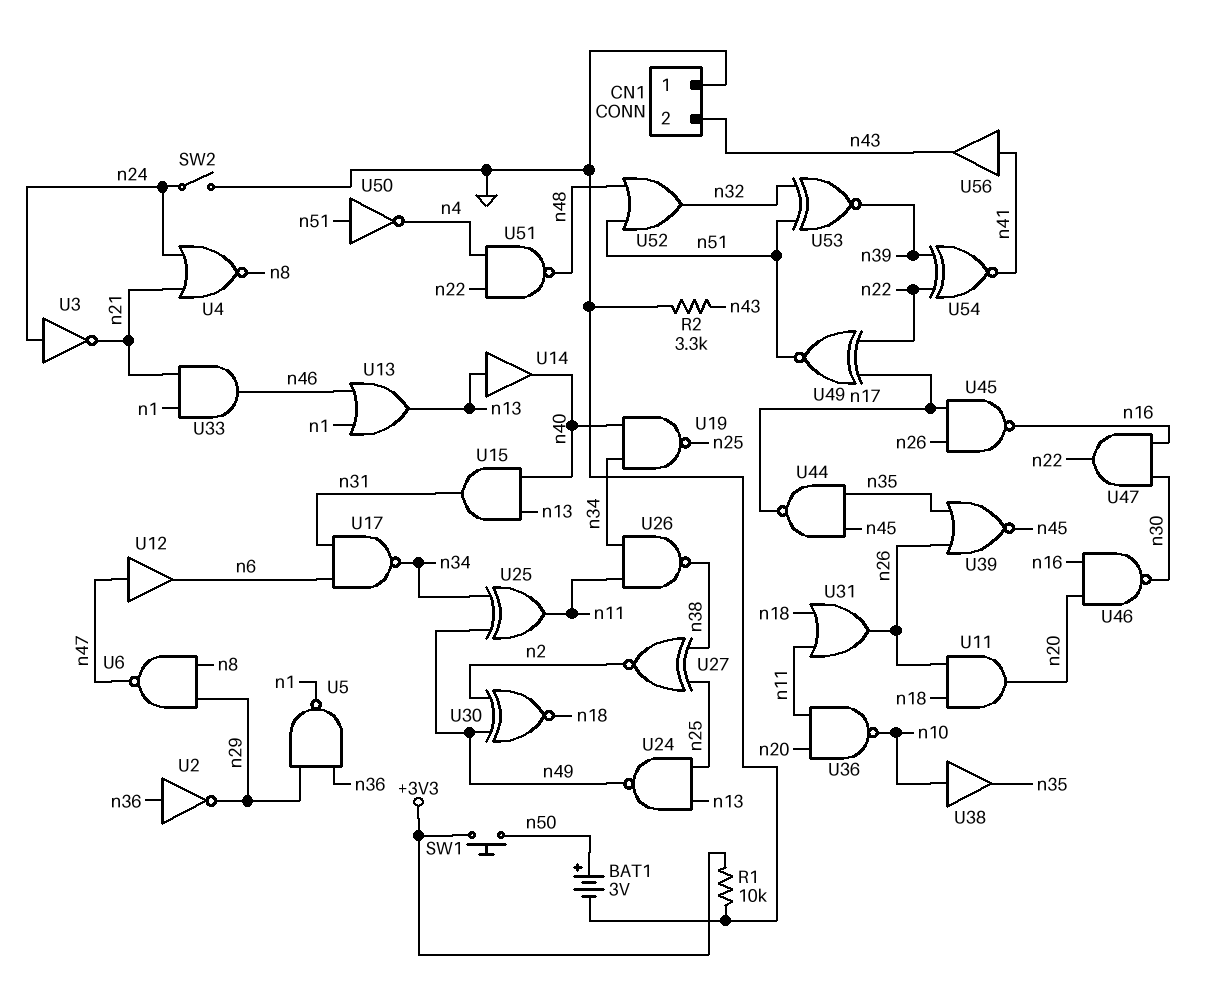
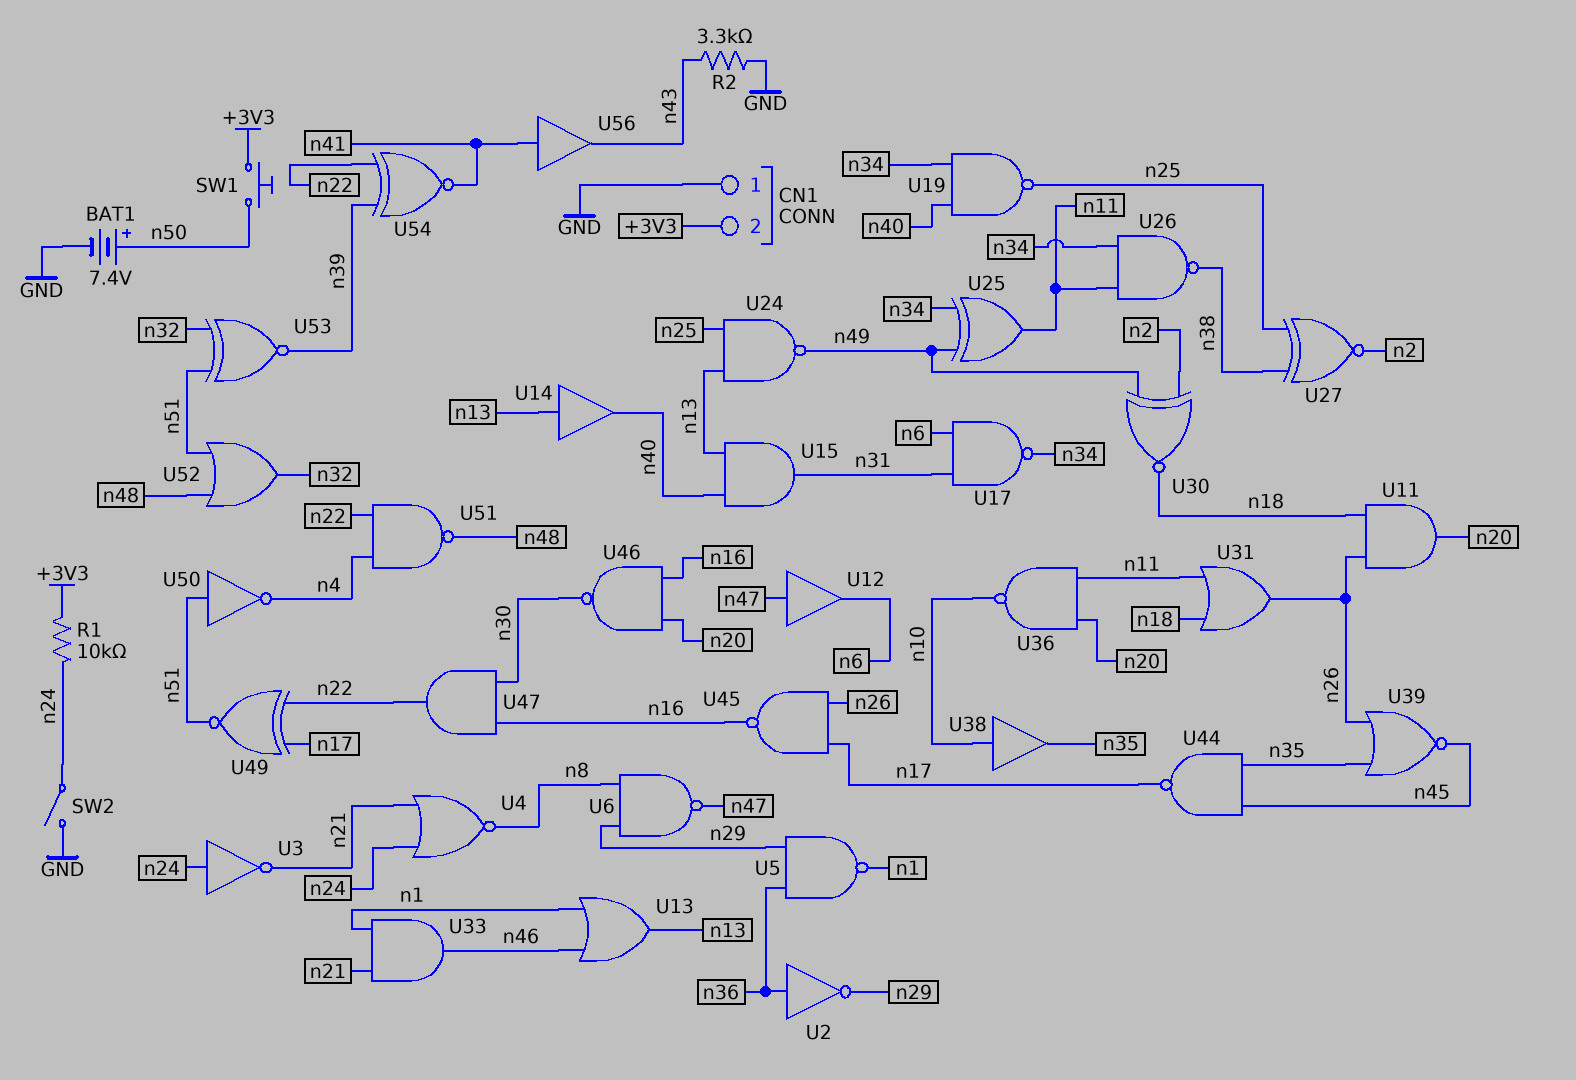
BAT1: 3V (plus n50, minus GND) -> 7.4V (plus n50, minus GND)
CN1 pin 2: n43 -> +3V3
R1: 10k (+3V3, GND) -> 10k (+3V3, n24)

